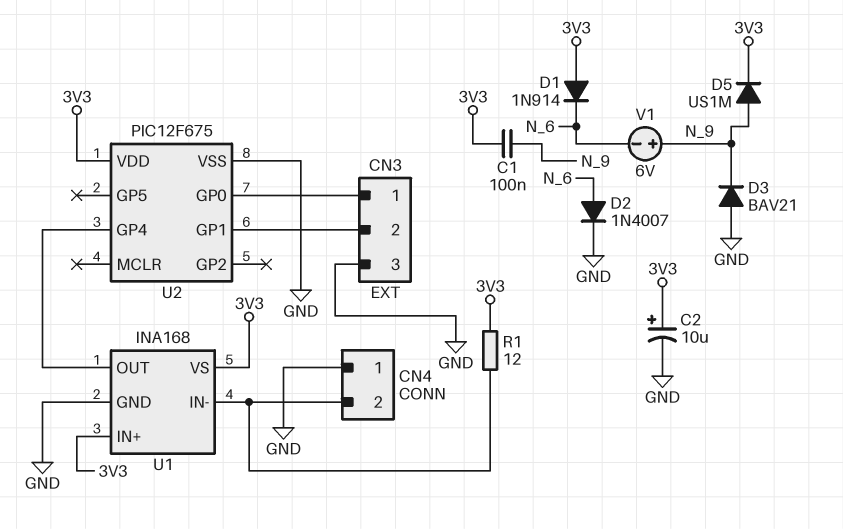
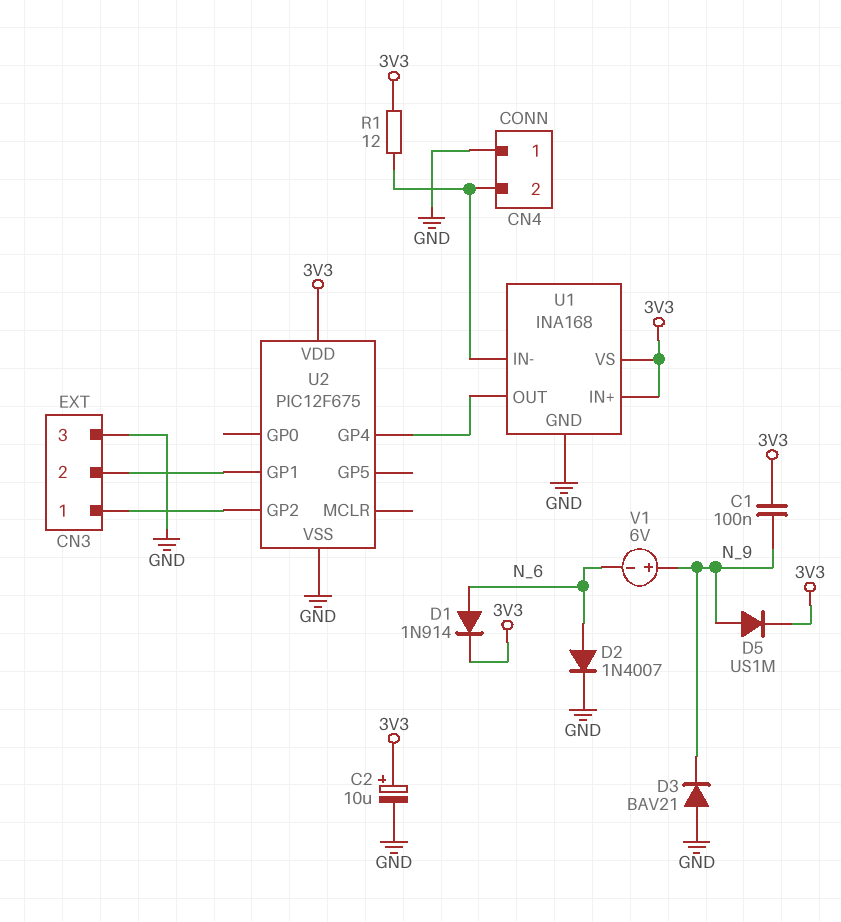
D1: diode 1N914 (A 3V3, K N_6) -> diode 1N914 (A N_6, K 3V3)
U2 pin GP0: CN3/1 -> none
U2 pin GP2: none -> CN3/1

